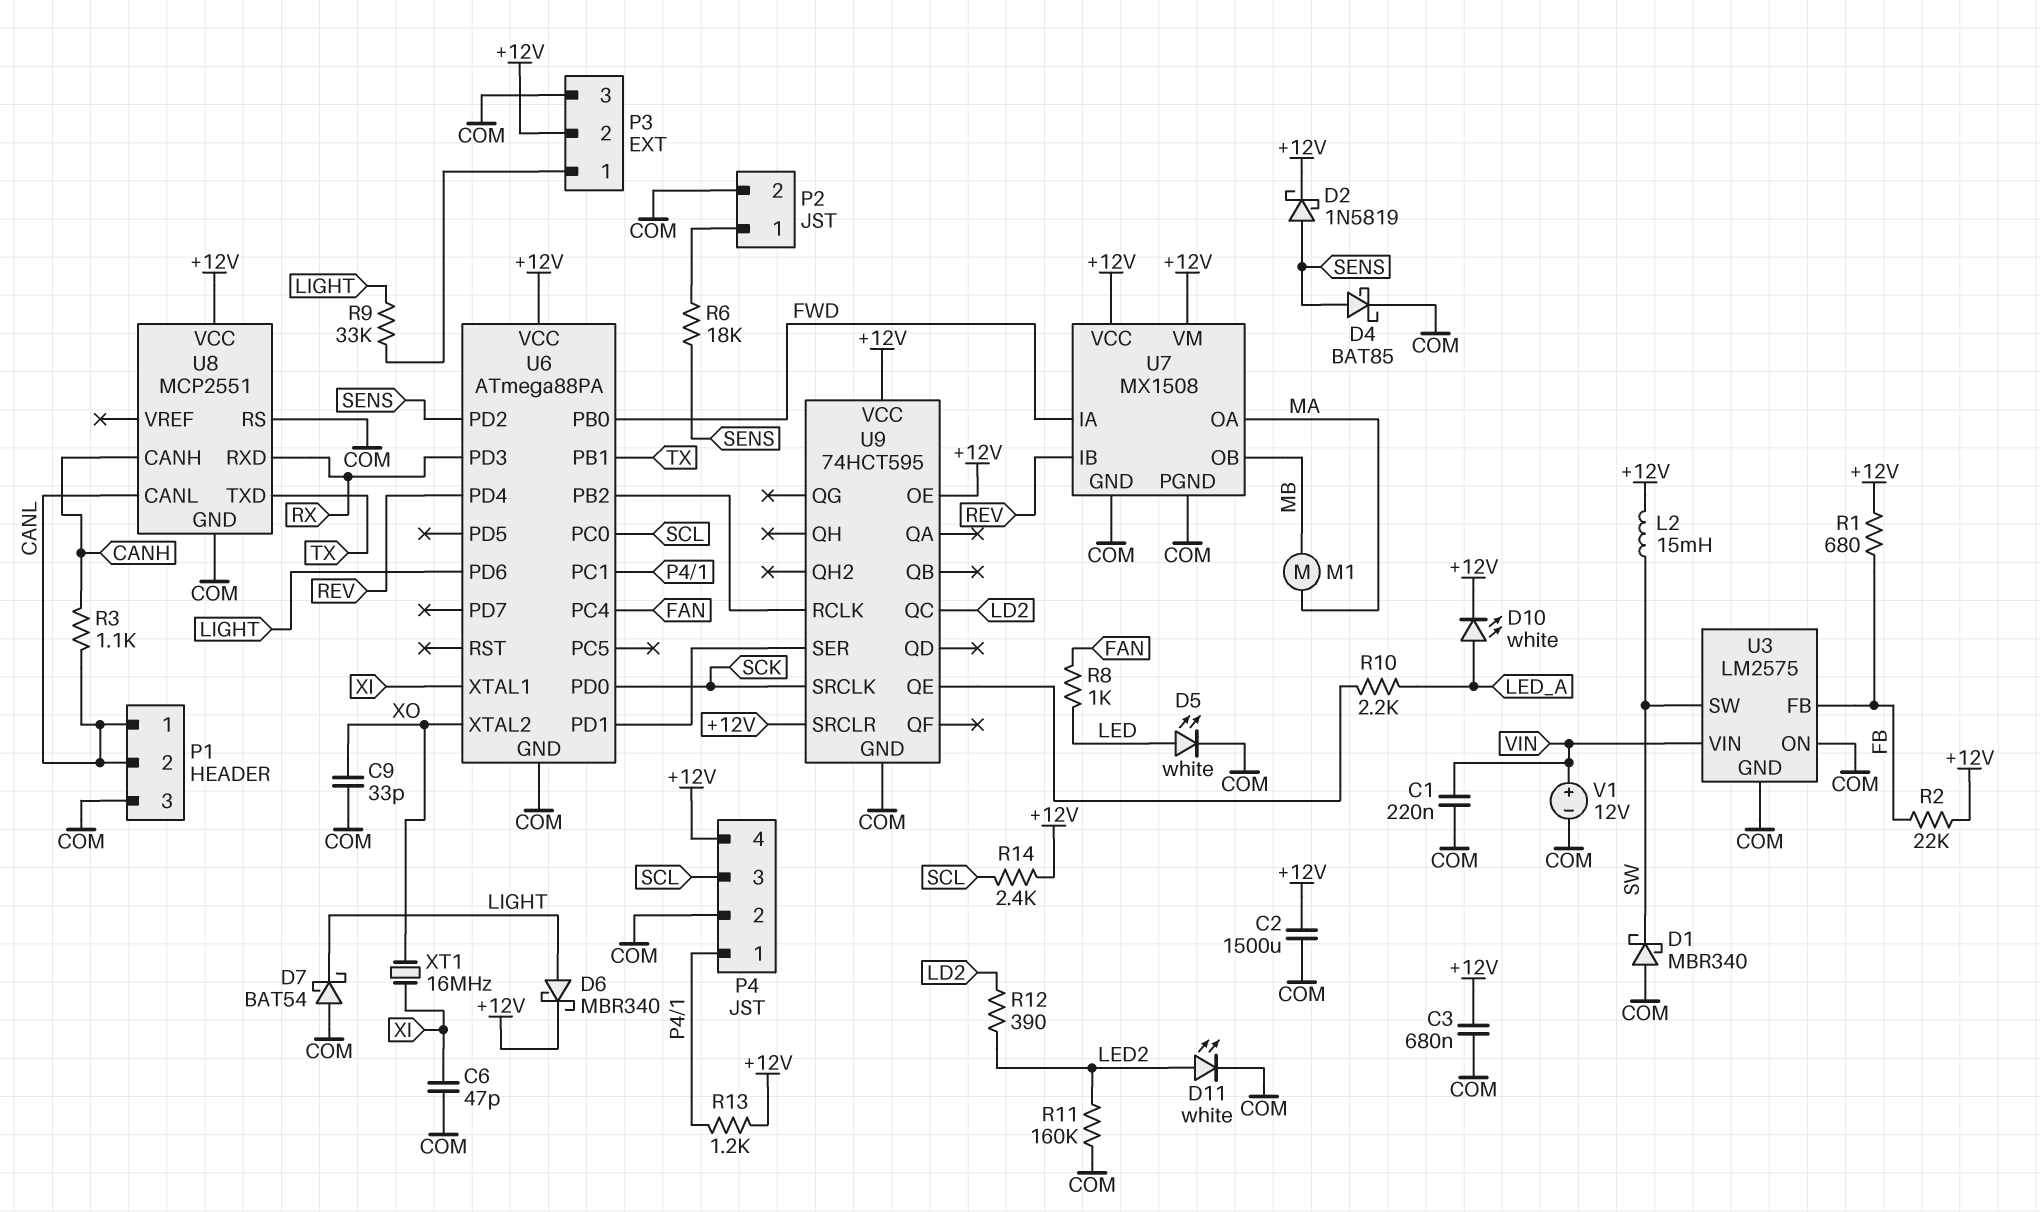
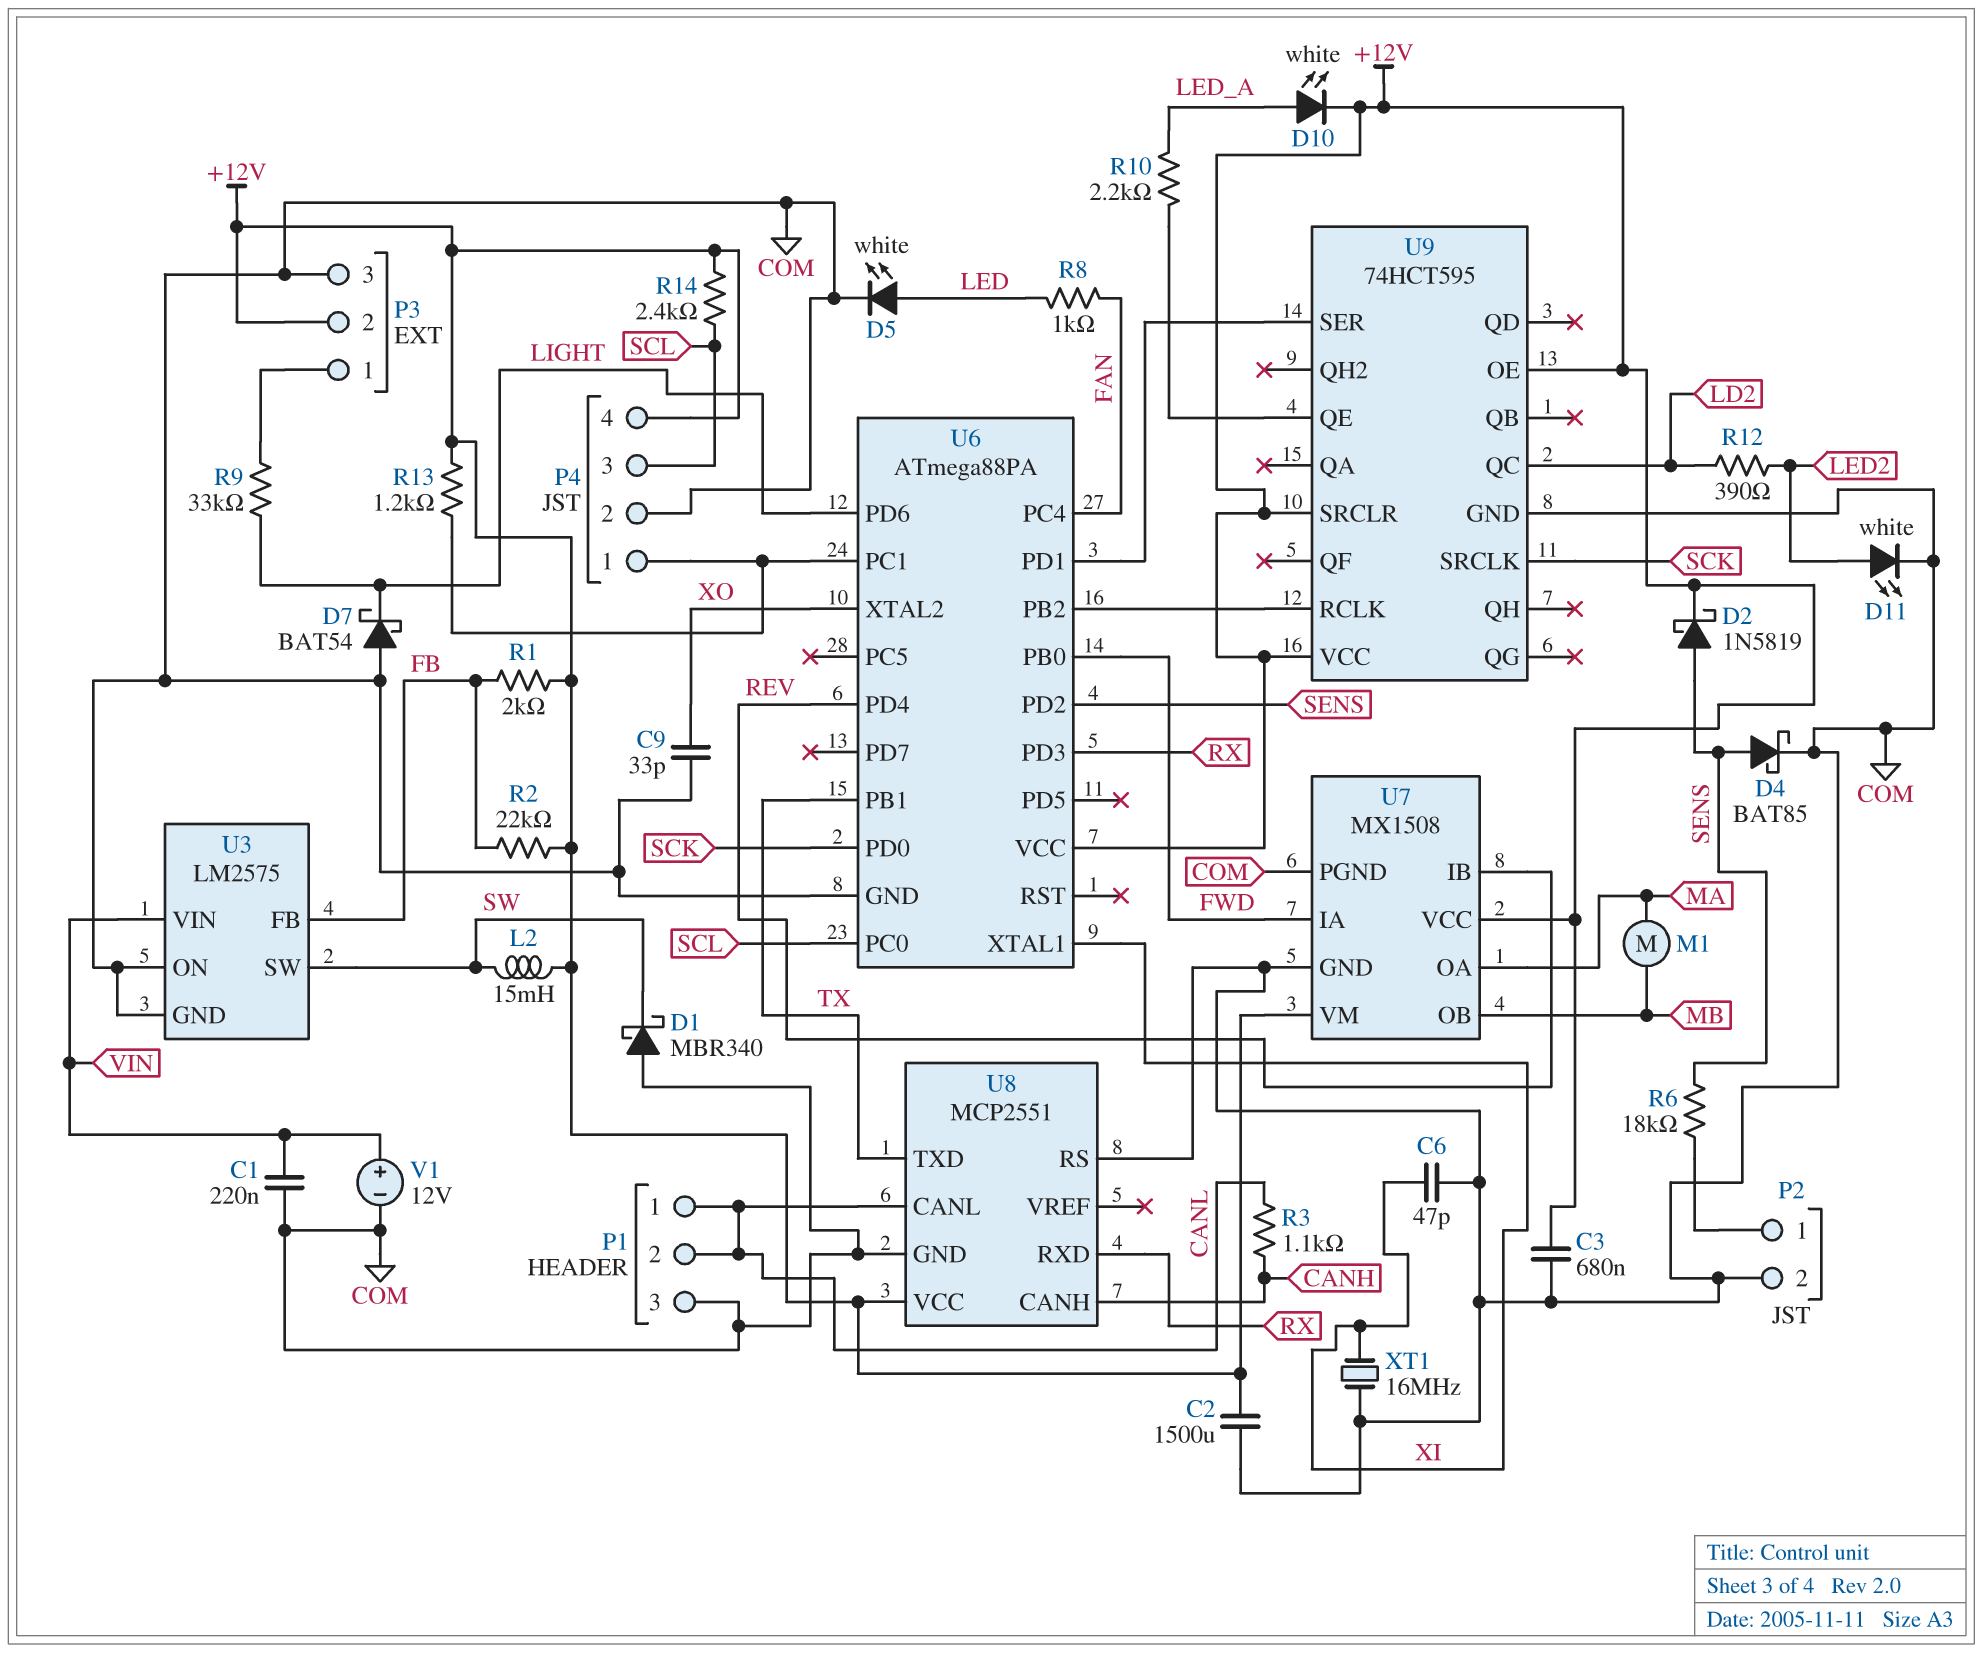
D6: schottky MBR340 (A LIGHT, K +12V) -> none
R1: 680 (+12V, FB) -> 2k (+12V, FB)
R11: 160k (COM, LED2) -> none
XT1: 16MHz (XI, XO) -> 16MHz (COM, XI)

